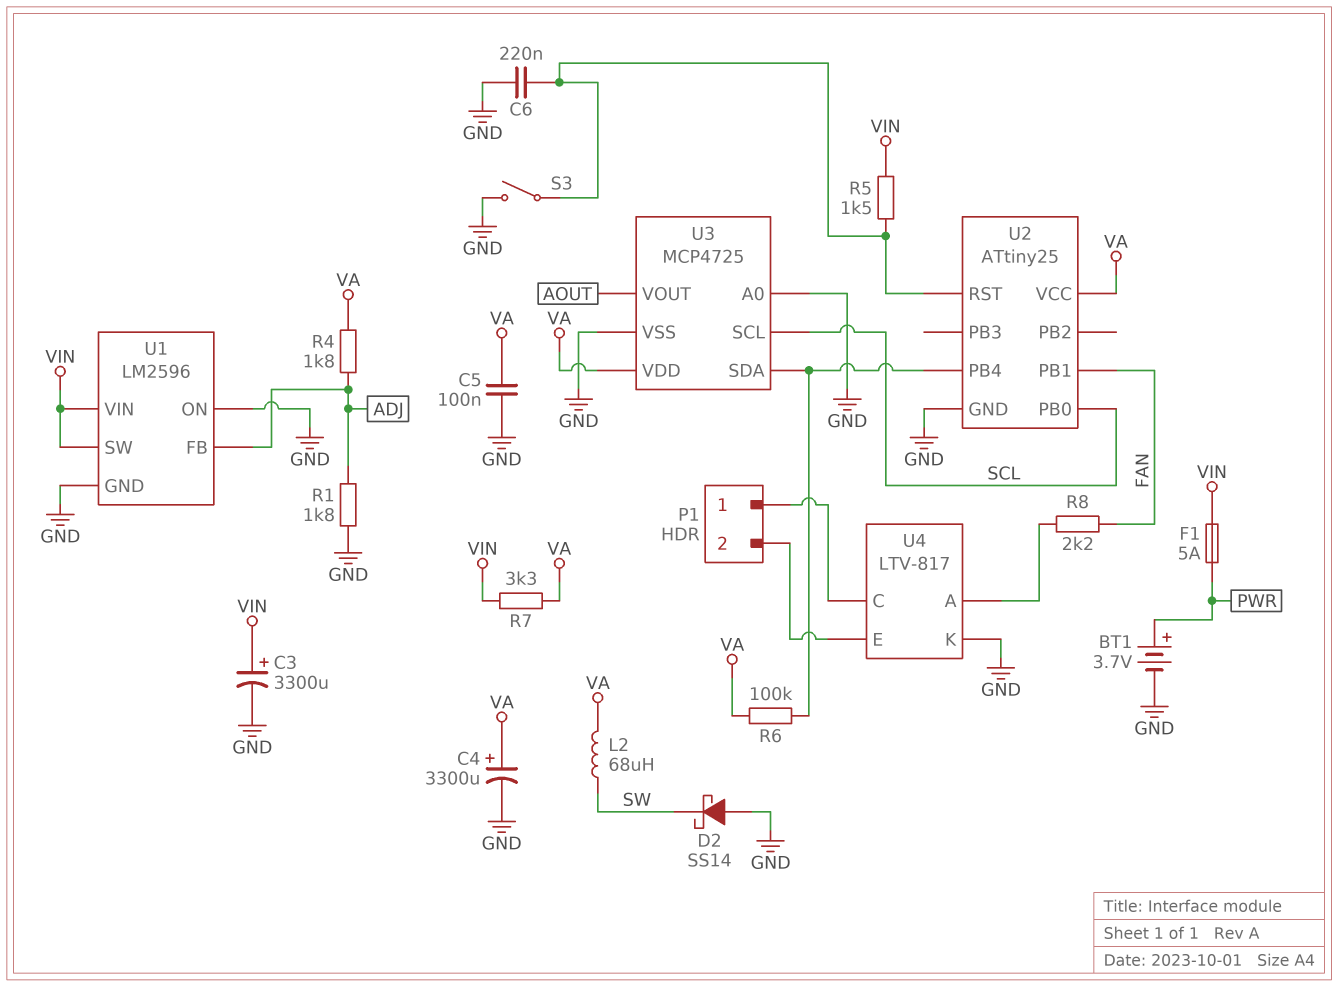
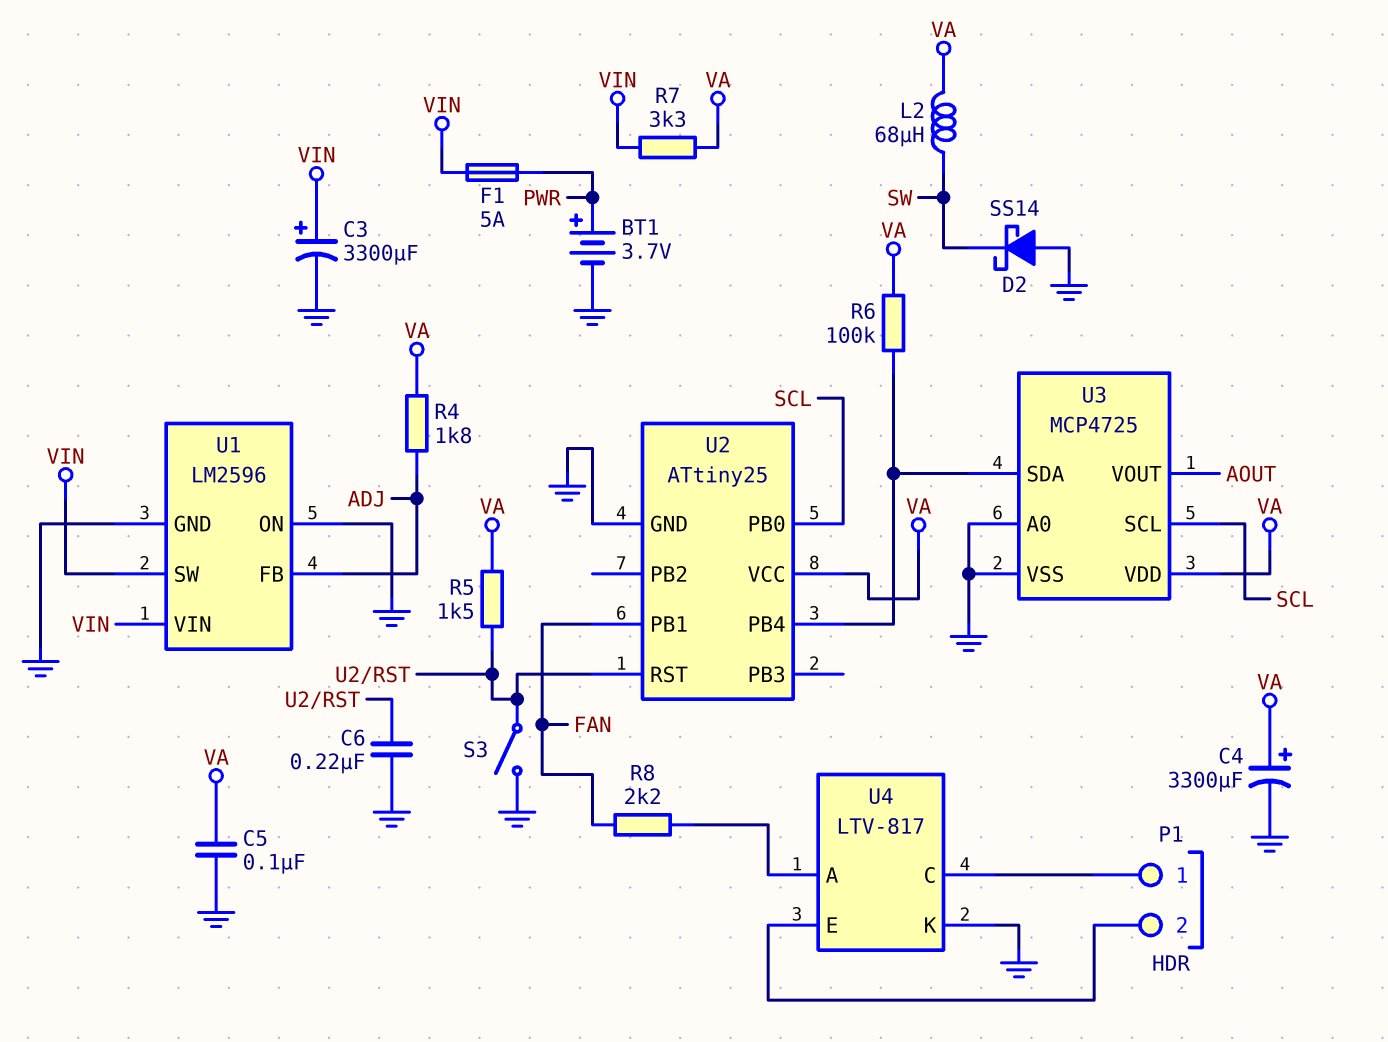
R1: 1.8k (ADJ, GND) -> none
R5: 1.5k (U2/RST, VIN) -> 1.5k (U2/RST, VA)

